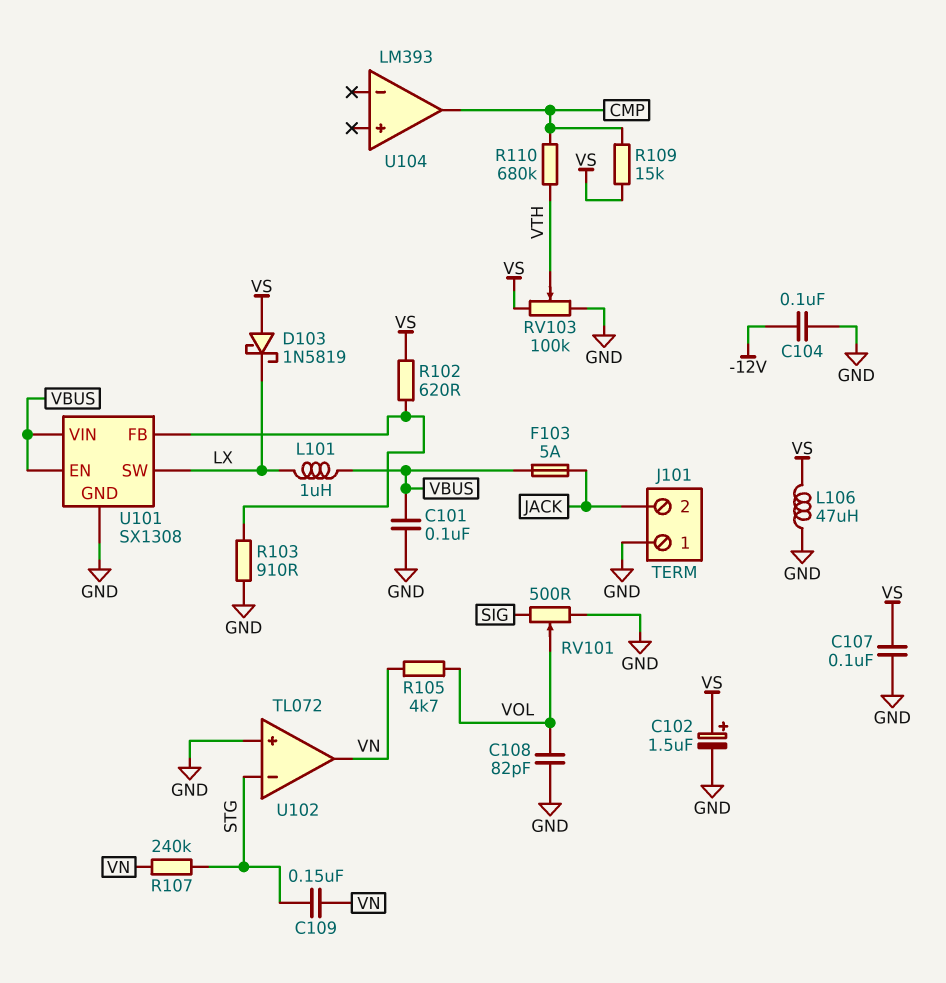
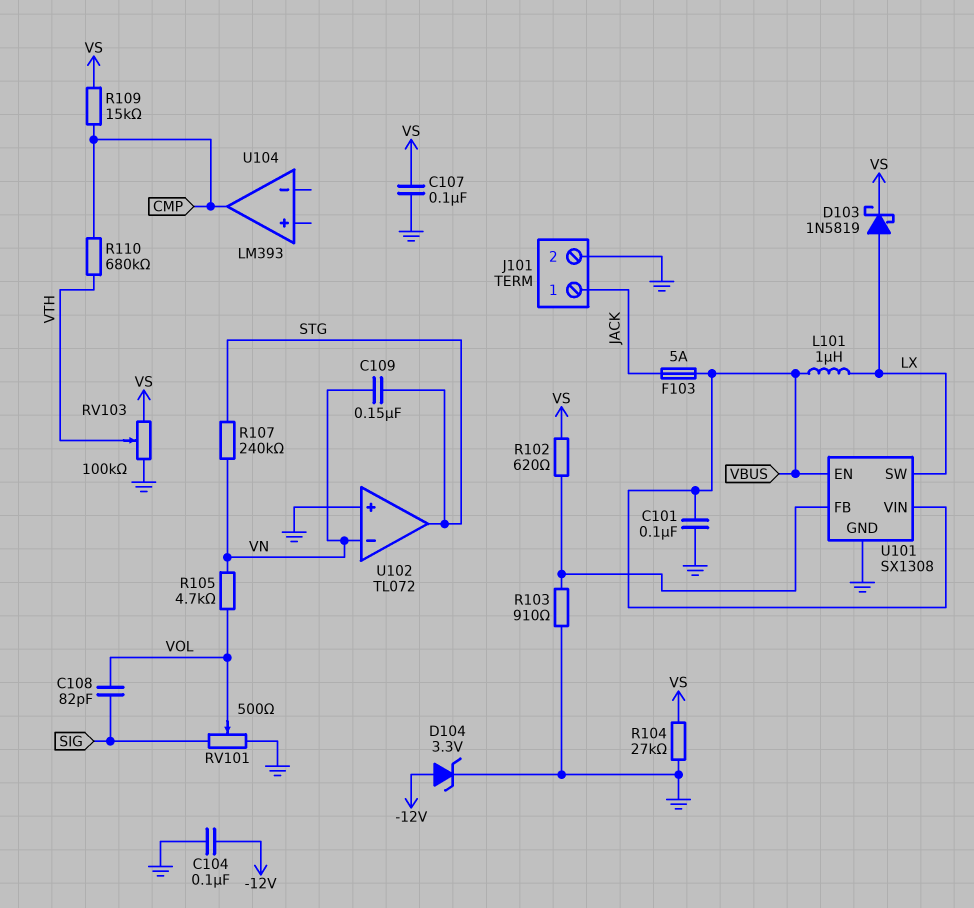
C102: 1.5uF (plus VS, minus GND) -> none
C108: 82pF (GND, VOL) -> 82pF (SIG, VOL)
D103: schottky 1N5819 (A VS, K LX) -> schottky 1N5819 (A LX, K VS)
D104: none -> zener 3.3V (A -12V, K GND)
J101 pin 1: GND -> JACK
J101 pin 2: JACK -> GND
L106: 47uH (GND, VS) -> none
R104: none -> 27k (GND, VS)
U102 pin in-: STG -> VN
U102 pin out: VN -> STG

